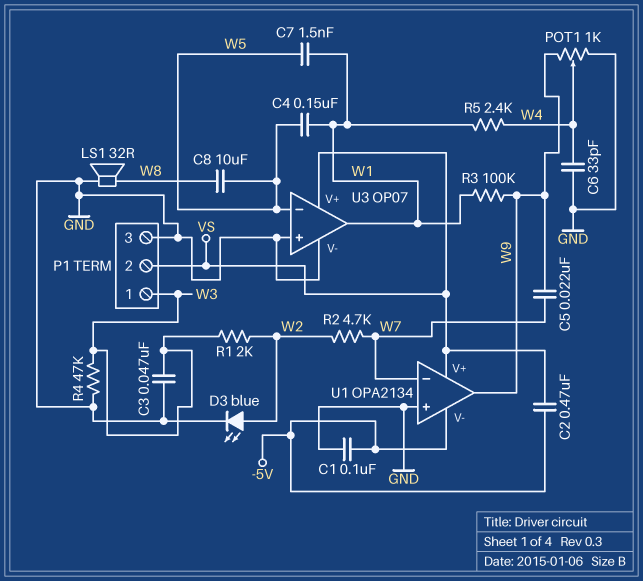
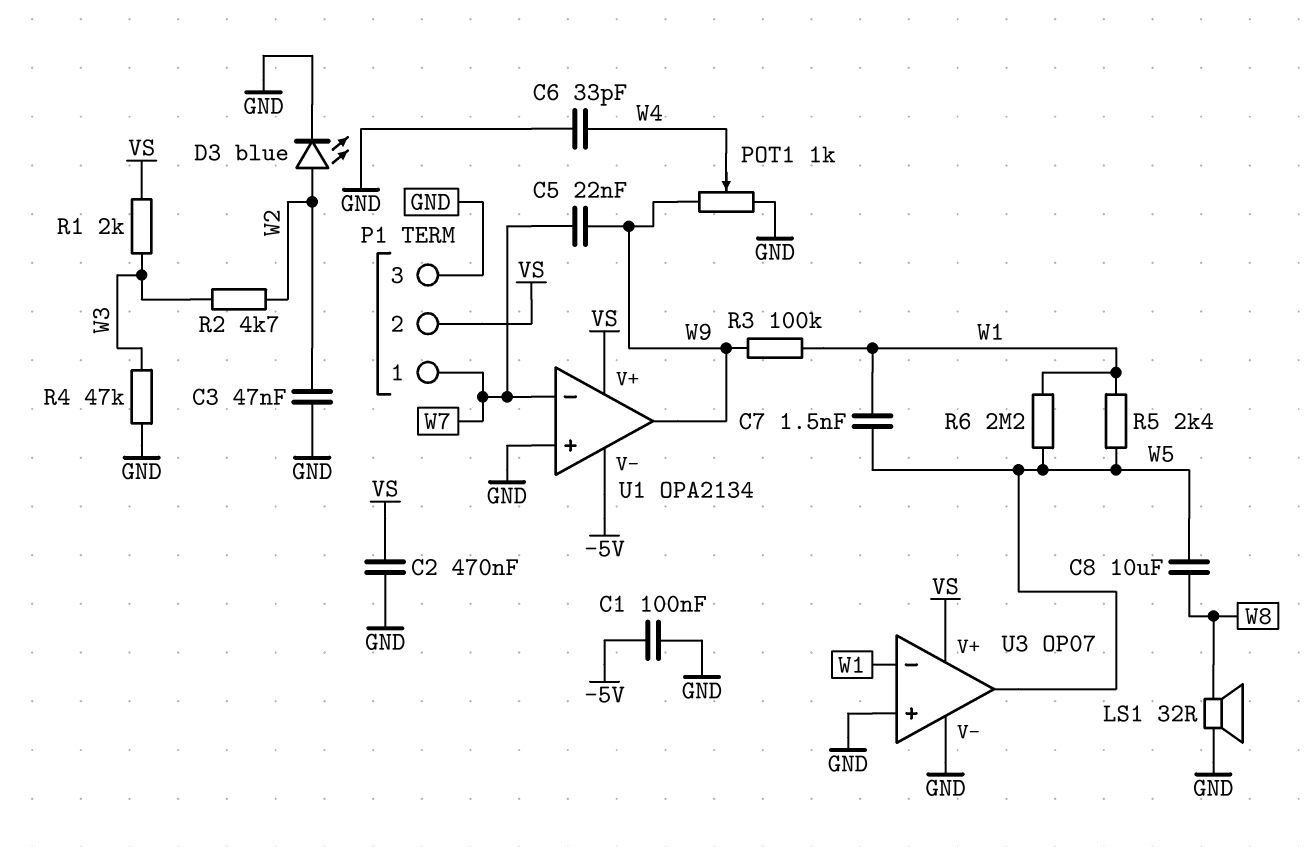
C2: 470nF (-5V, VS) -> 470nF (GND, VS)
C3: 47nF (GND, W3) -> 47nF (GND, W2)
C4: 150nF (W1, W5) -> none
P1 pin 1: W3 -> W7
R1: 2k (W2, W3) -> 2k (VS, W3)
R2: 4.7k (W2, W7) -> 4.7k (W2, W3)
R5: 2.4k (W1, W4) -> 2.4k (W1, W5)
R6: none -> 2.2M (W1, W5)
U3 pin in-: W5 -> W1
U3 pin out: W1 -> W5

